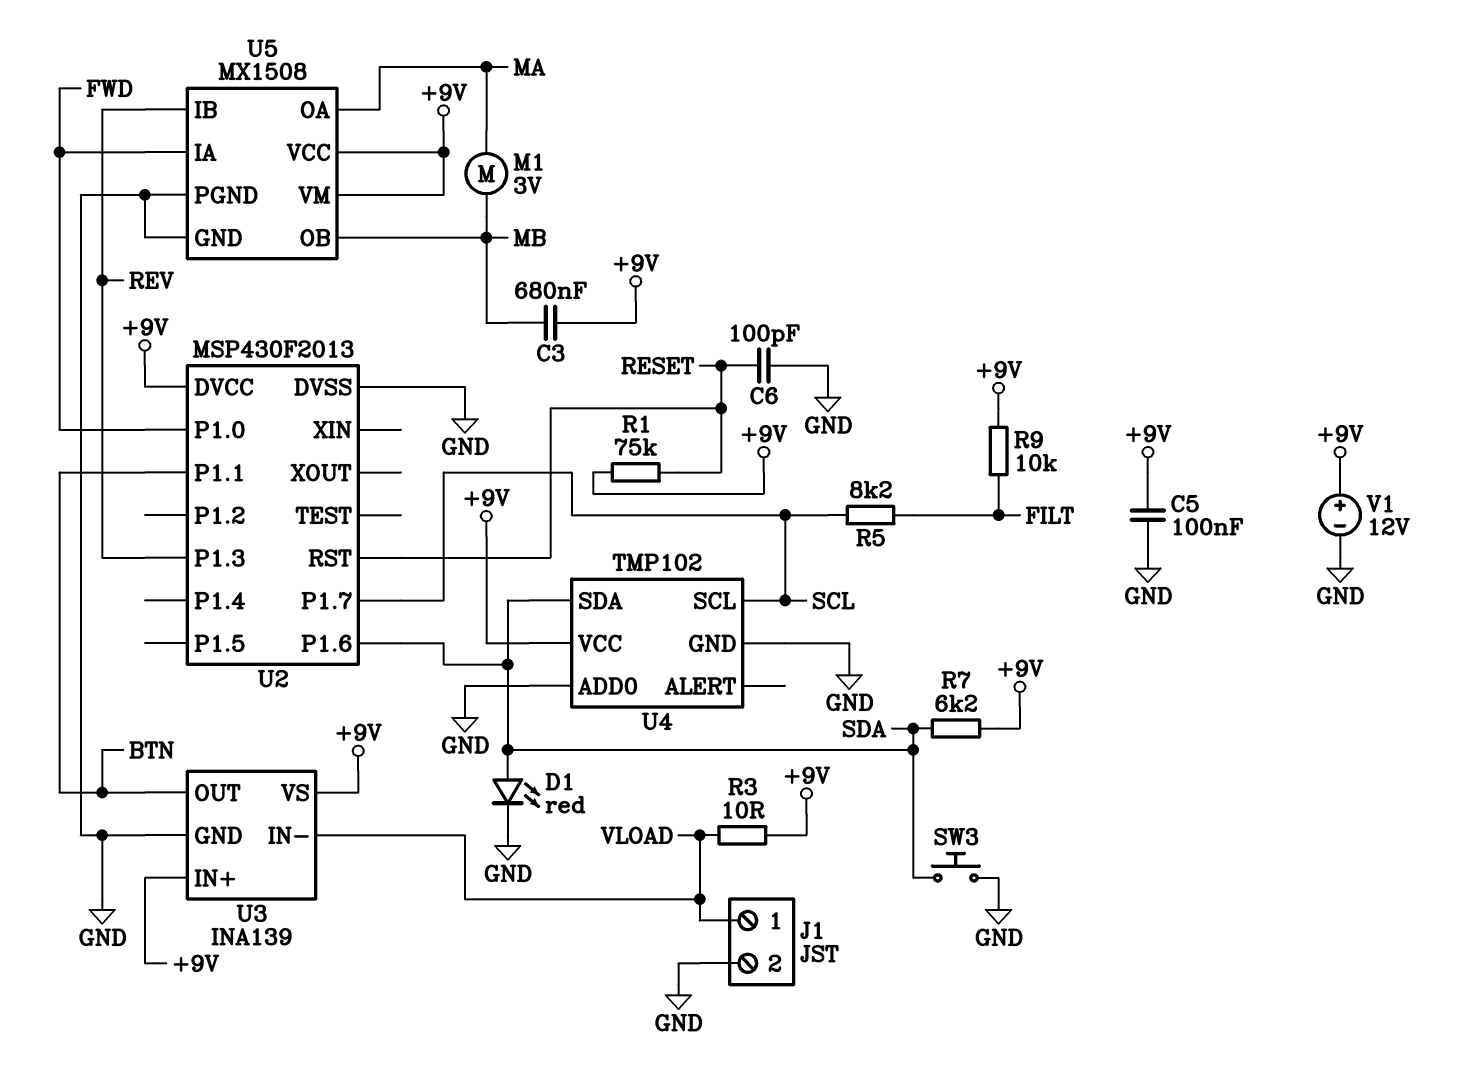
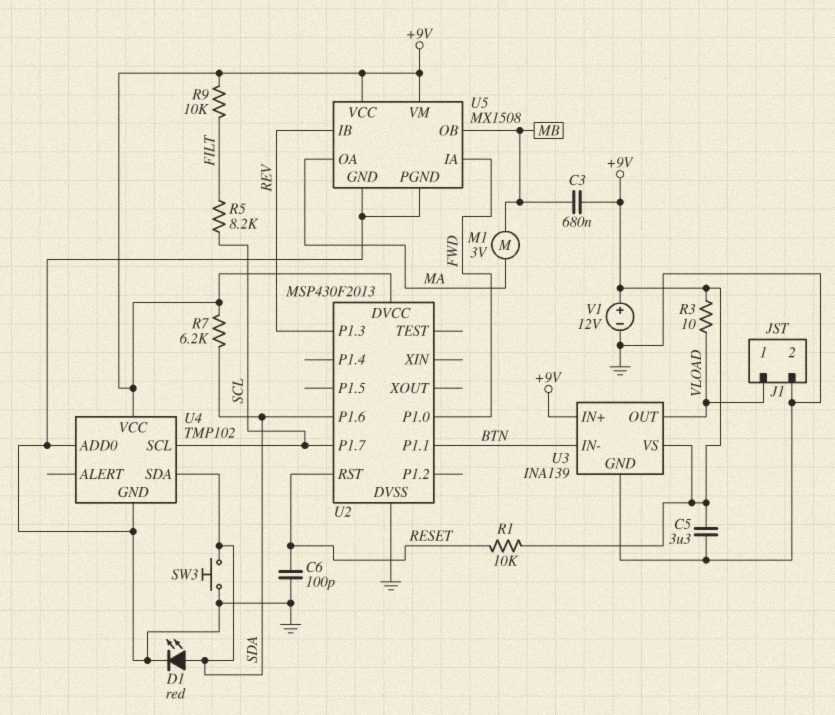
C5: 100nF (+9V, GND) -> 3.3uF (+9V, GND)
R1: 75k (+9V, RESET) -> 10k (+9V, RESET)
U3 pin IN-: VLOAD -> BTN
U3 pin OUT: BTN -> VLOAD

